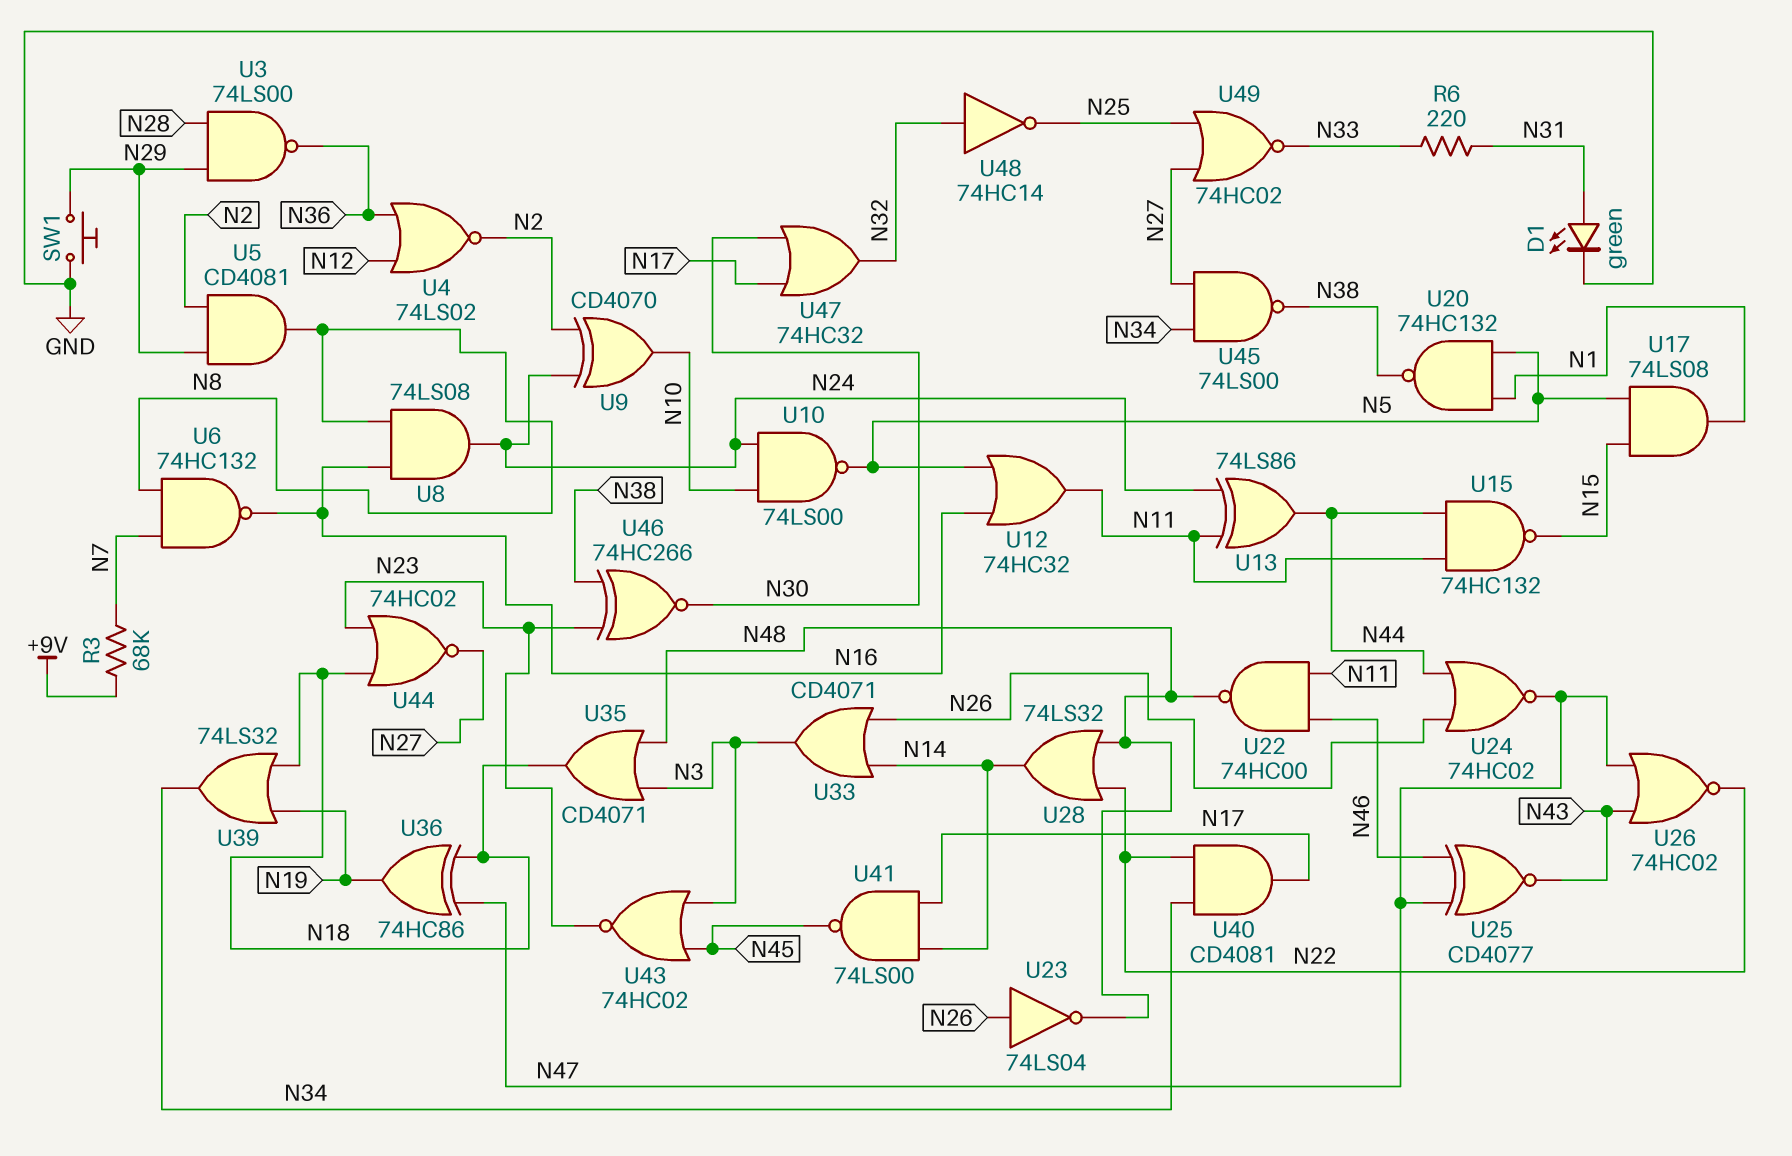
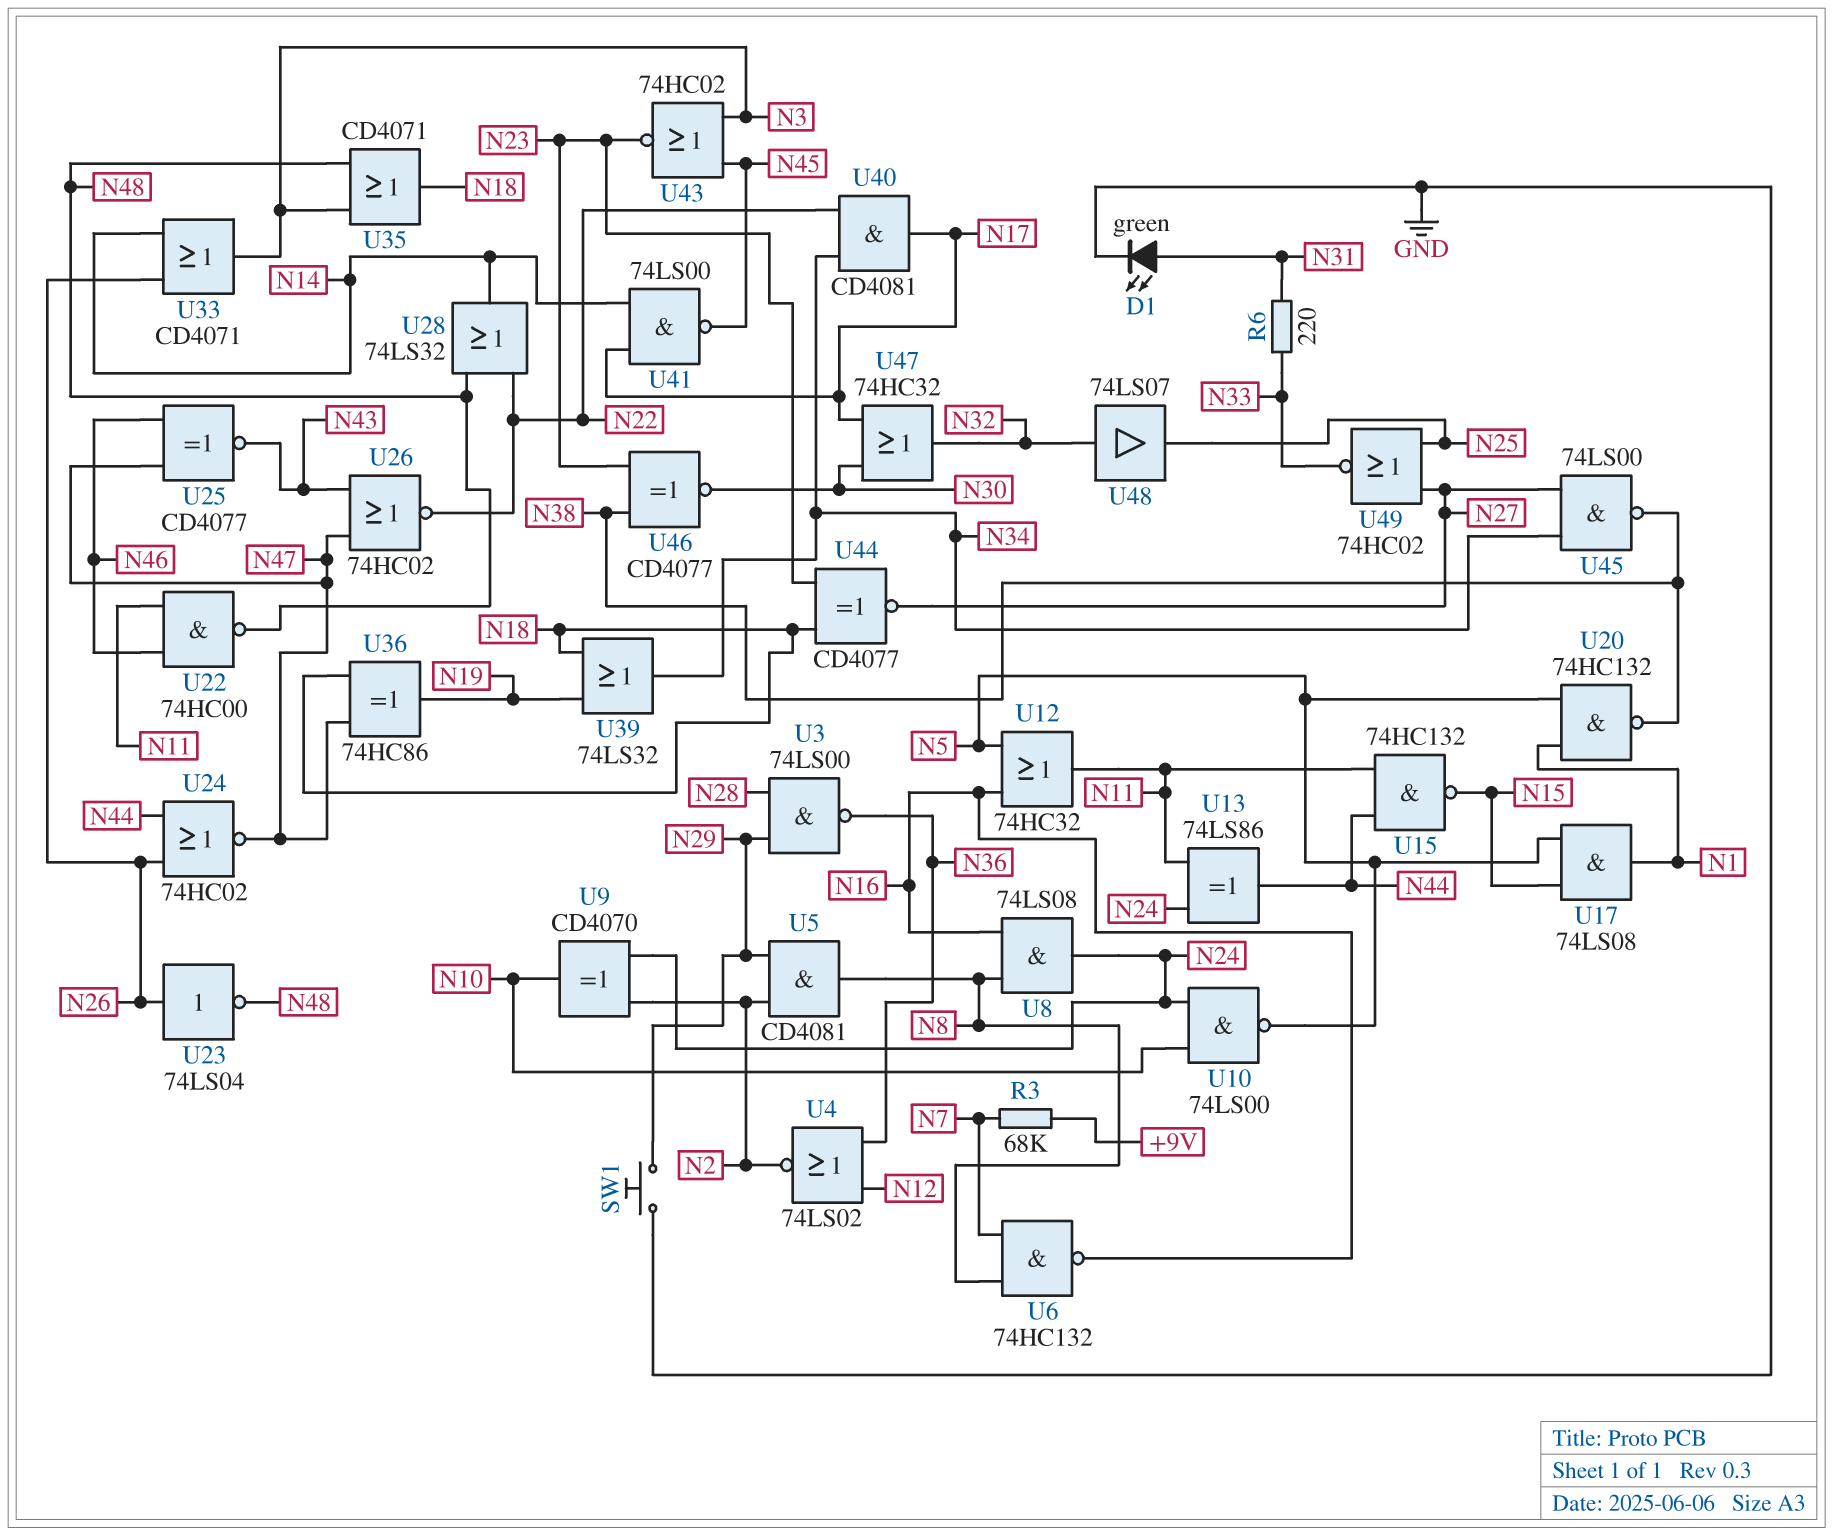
U44: NOR 74HC02 (in N18, in N23, out N27) -> XNOR CD4077 (in N18, in N23, out N27)
U46: XNOR 74HC266 (in N23, in N38, out N30) -> XNOR CD4077 (in N23, in N38, out N30)
U48: NOT 74HC14 (in N32, out N25) -> buffer 74LS07 (in N32, out N25)

